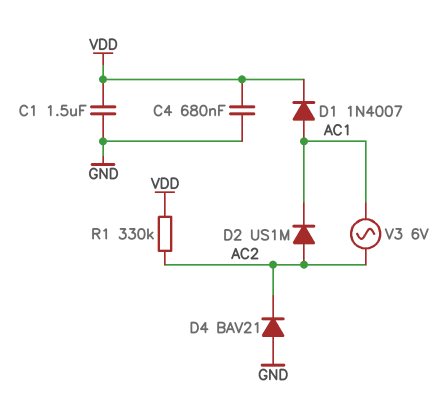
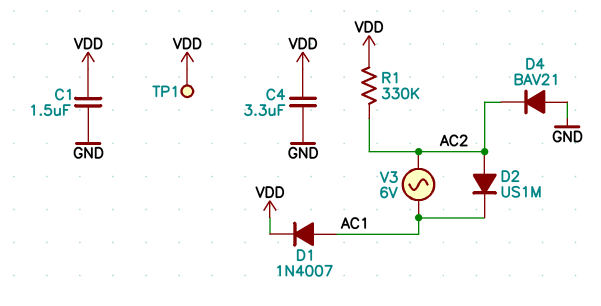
C4: 680nF (GND, VDD) -> 3.3uF (GND, VDD)
TP1: none -> test point (VDD)

